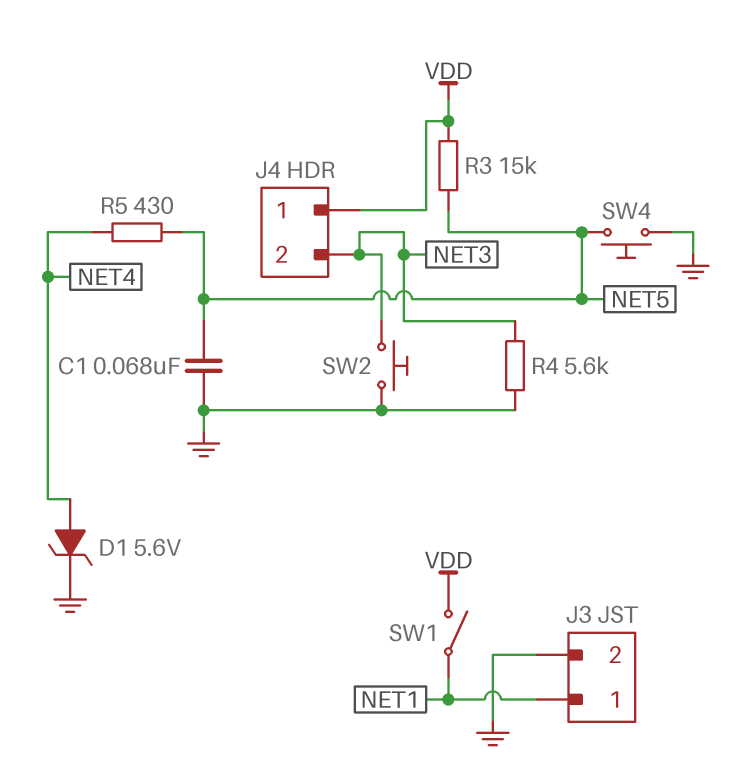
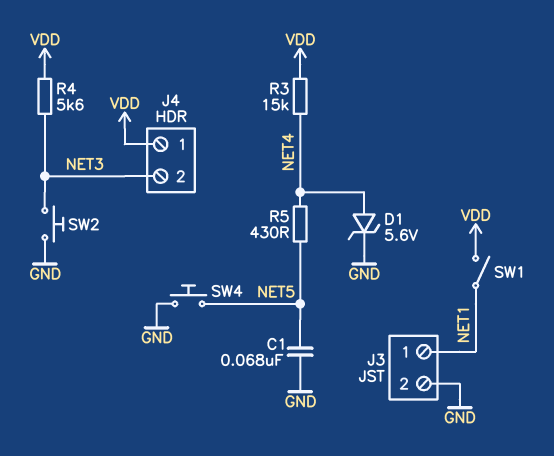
R3: 15k (NET5, VDD) -> 15k (NET4, VDD)
R4: 5.6k (GND, NET3) -> 5.6k (NET3, VDD)

